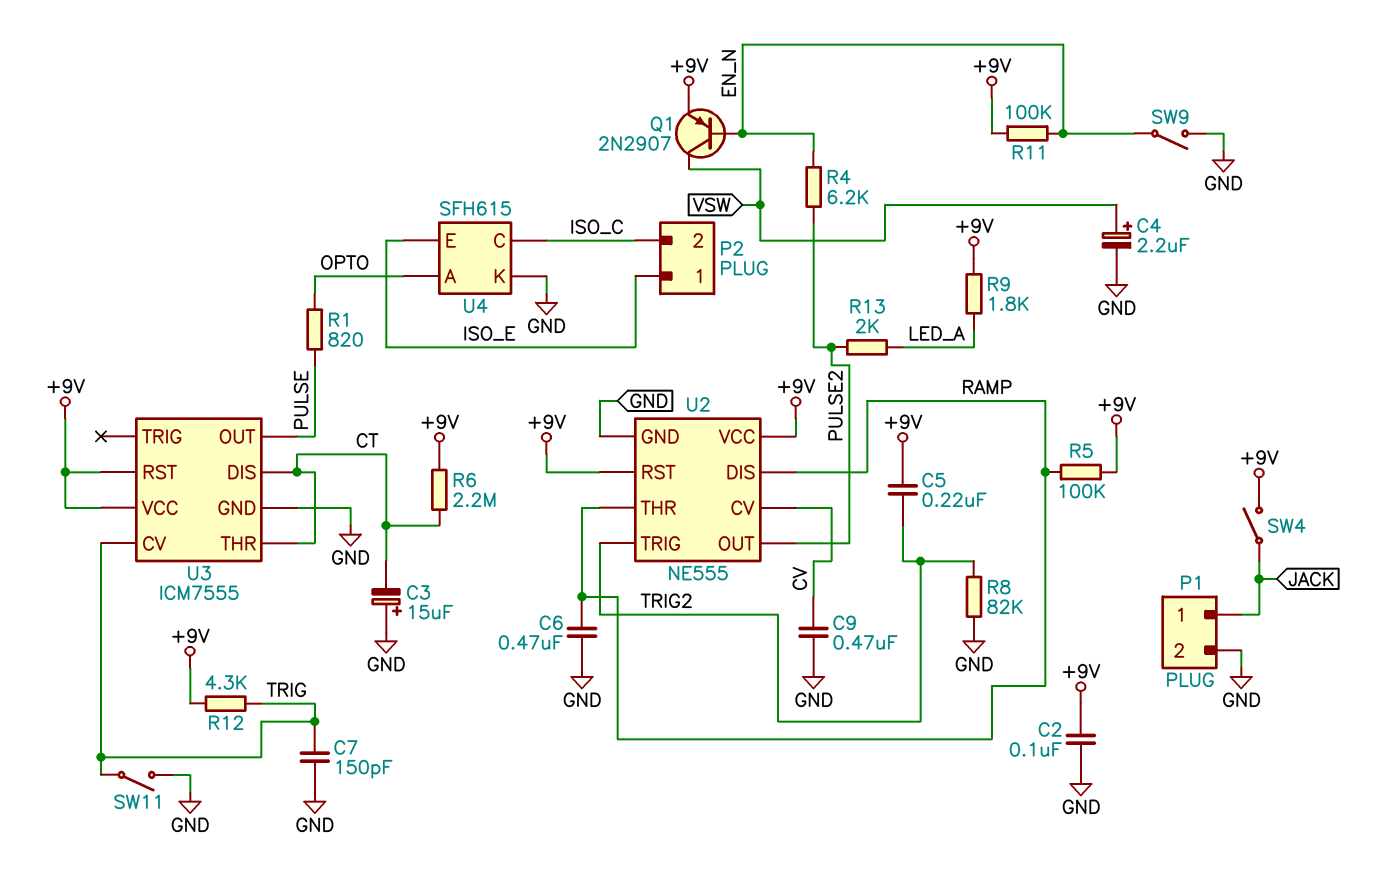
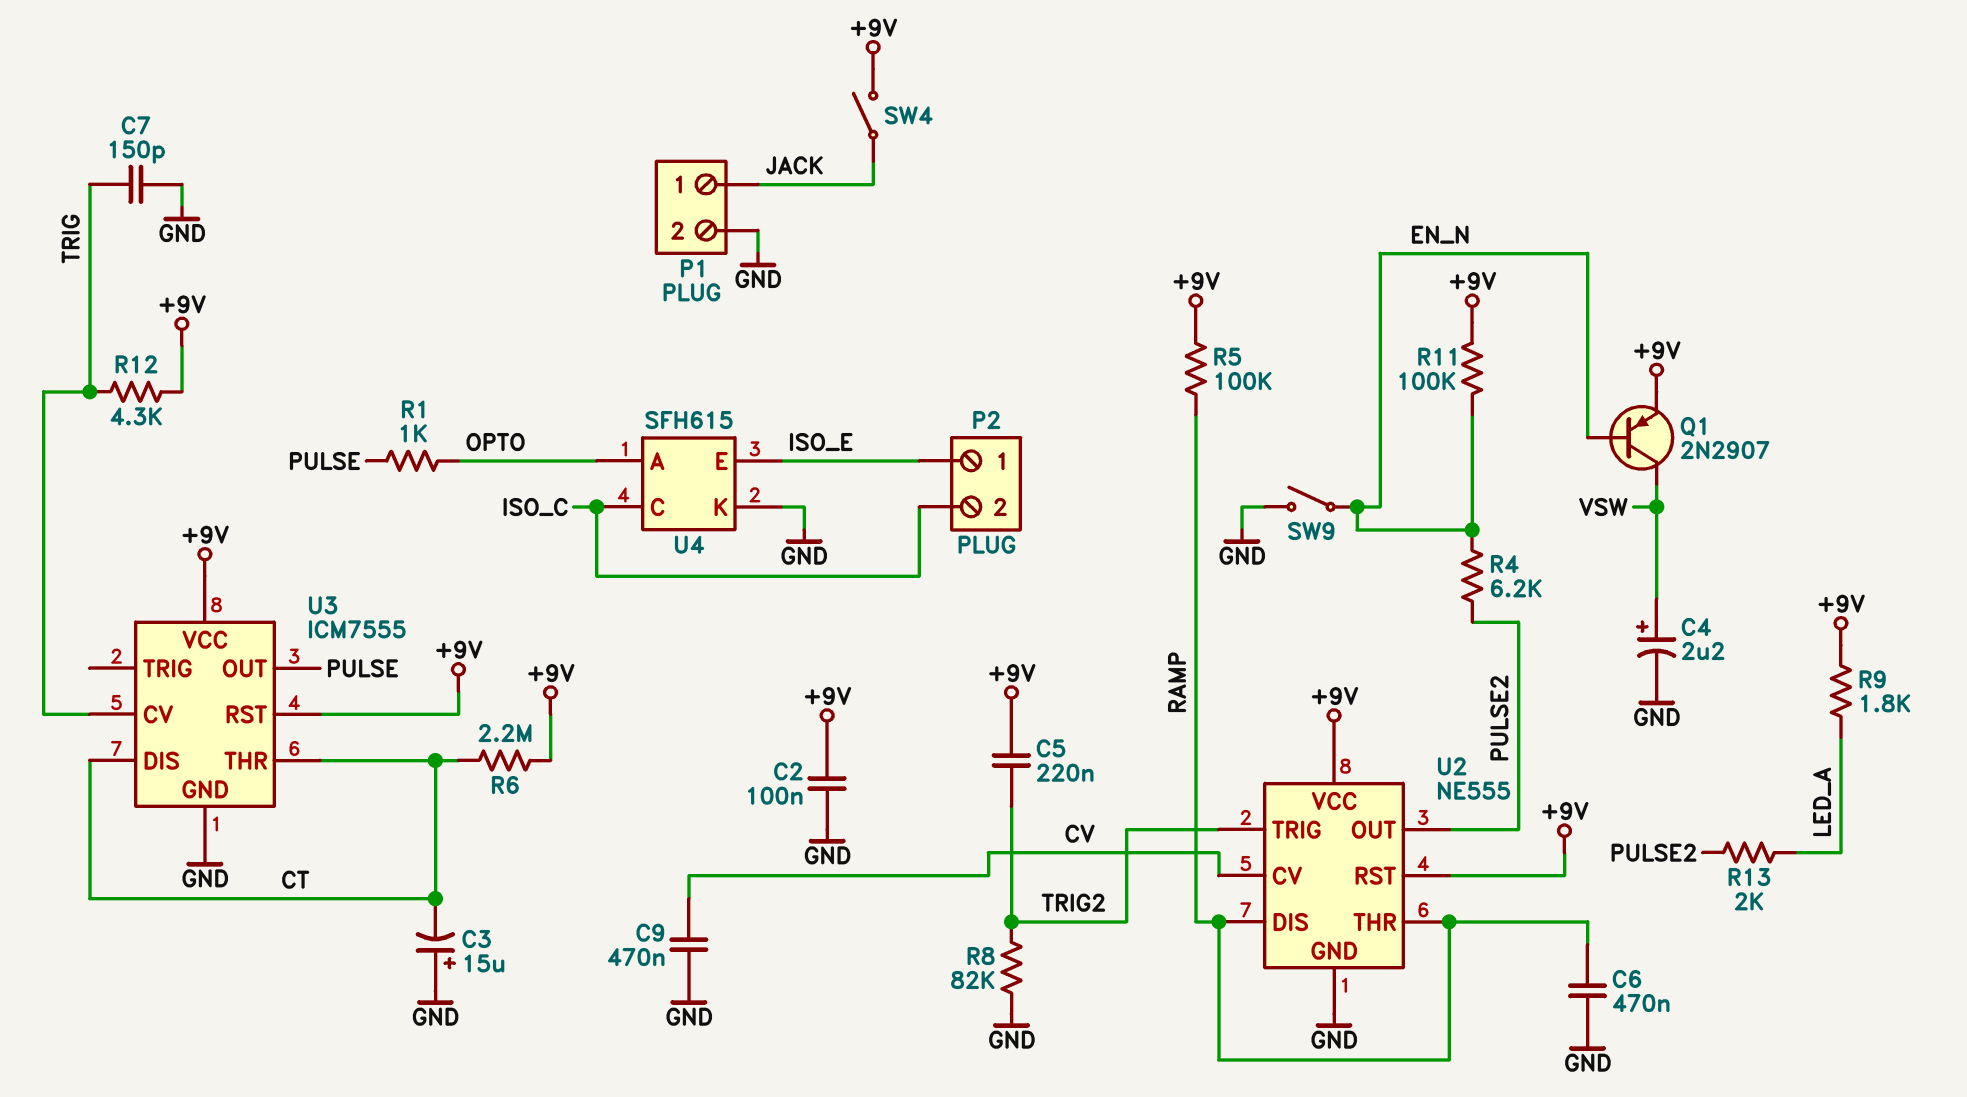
R1: 820 (OPTO, PULSE) -> 1k (OPTO, PULSE)
SW11: switch (GND, TRIG) -> none

